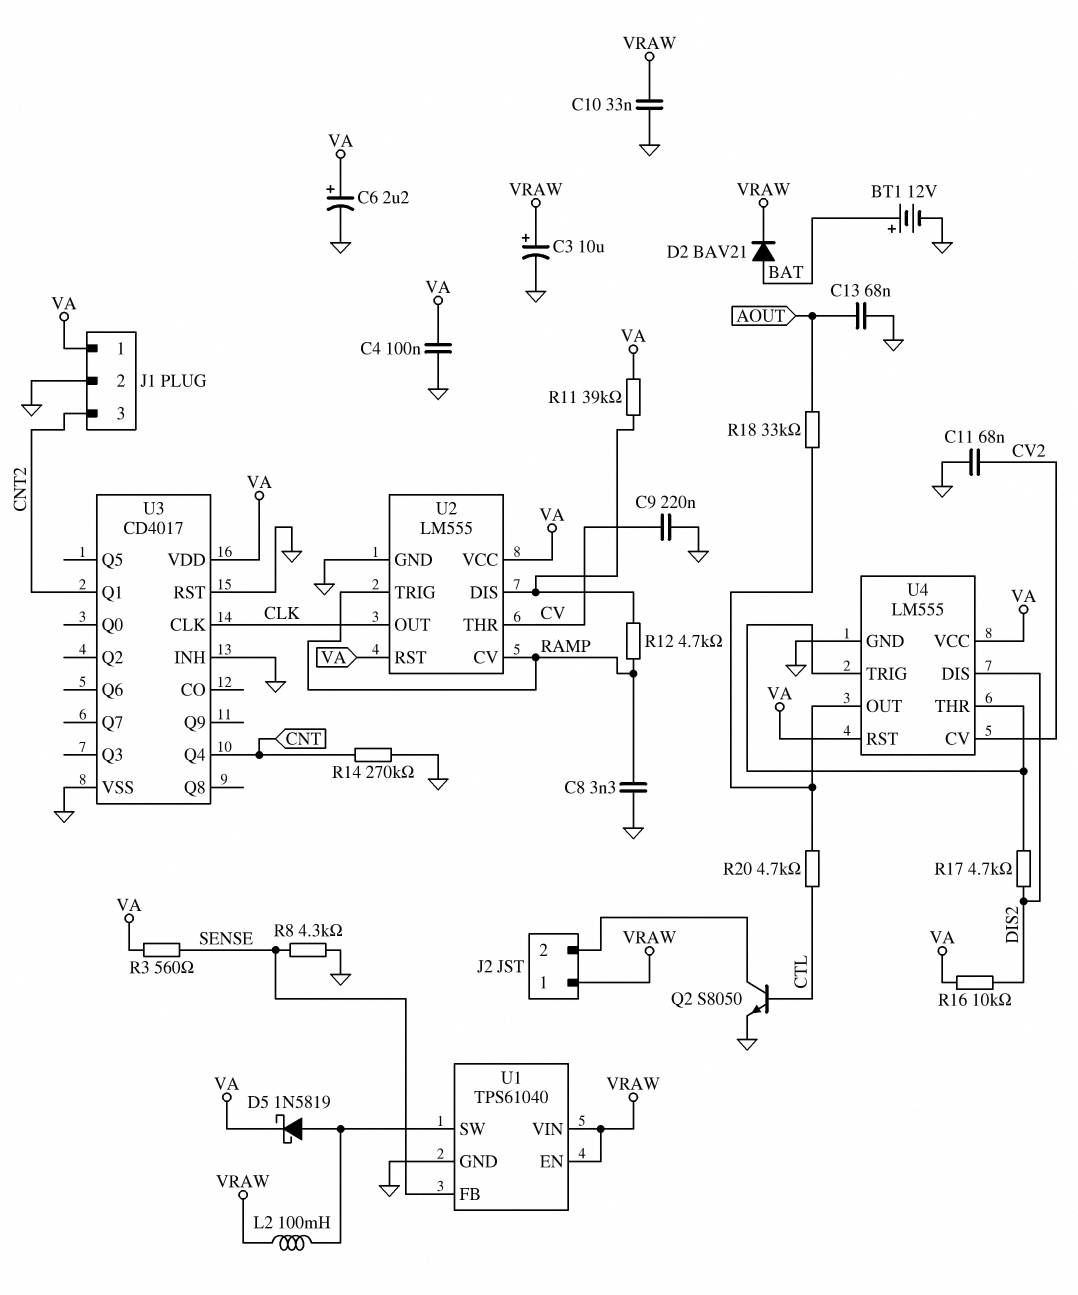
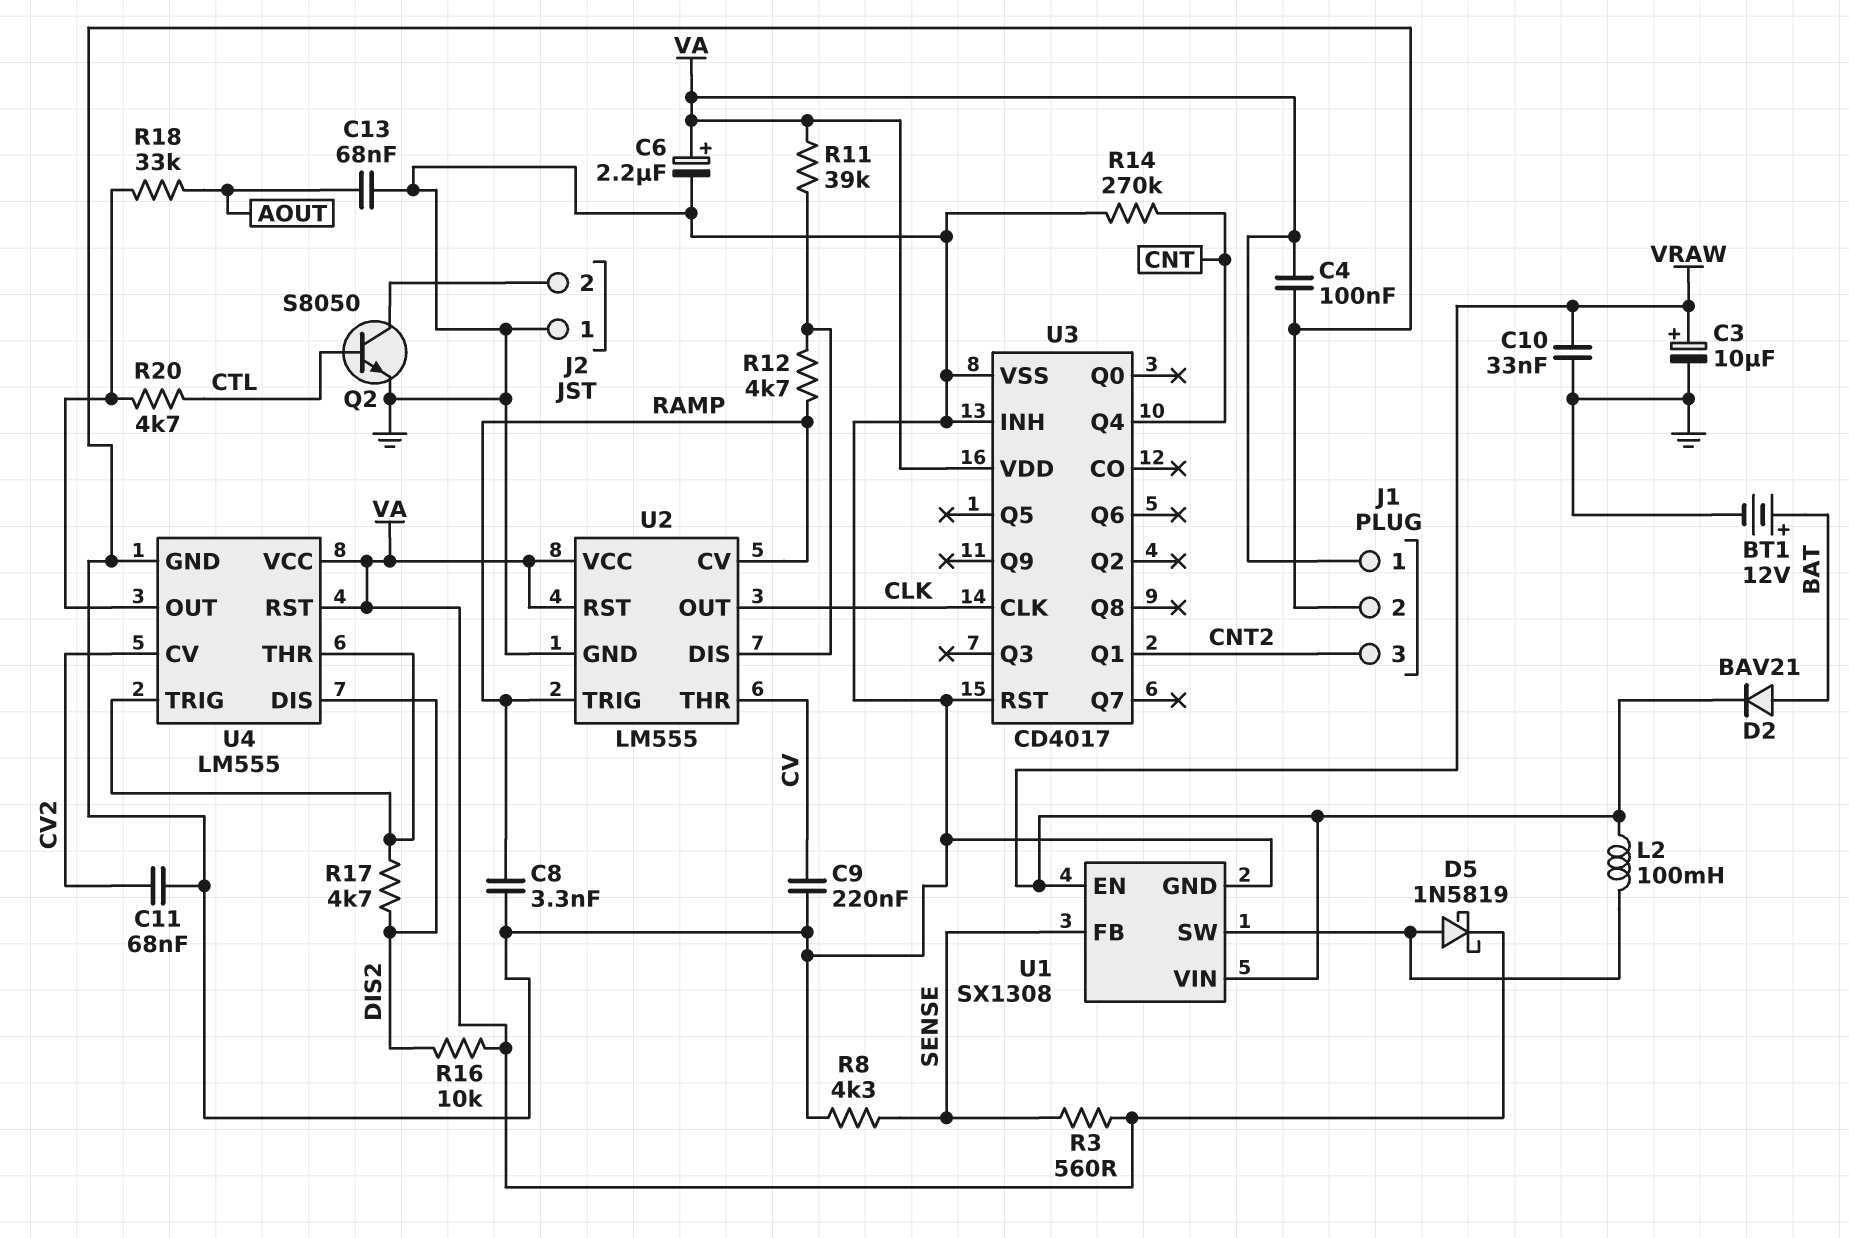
J2 pin 1: VRAW -> GND
U1: TPS61040 -> SX1308

